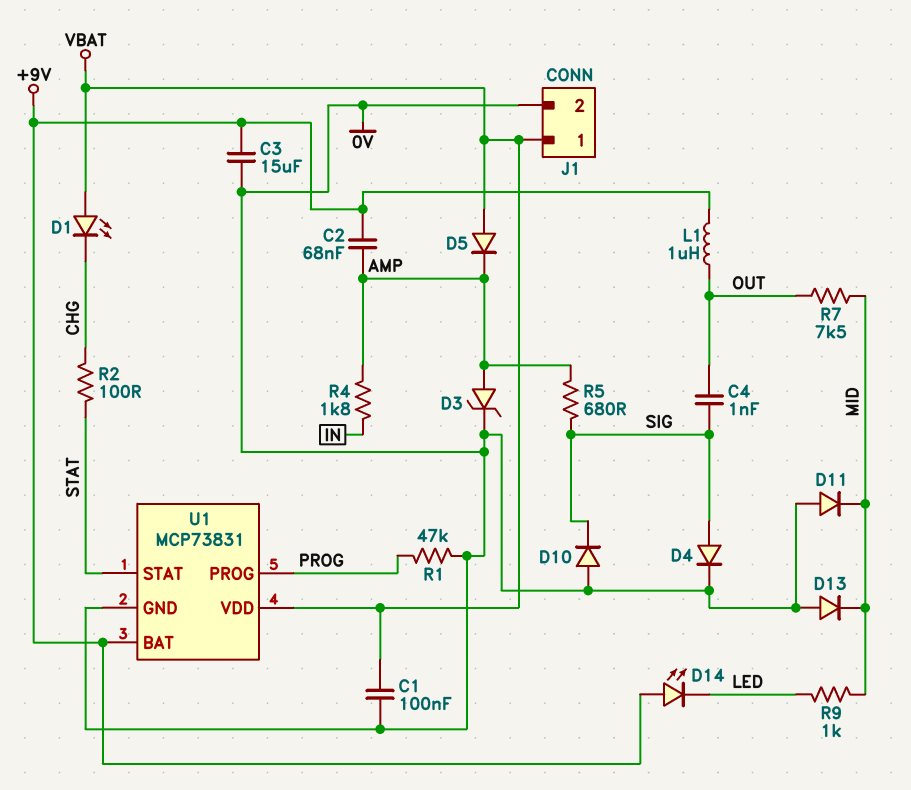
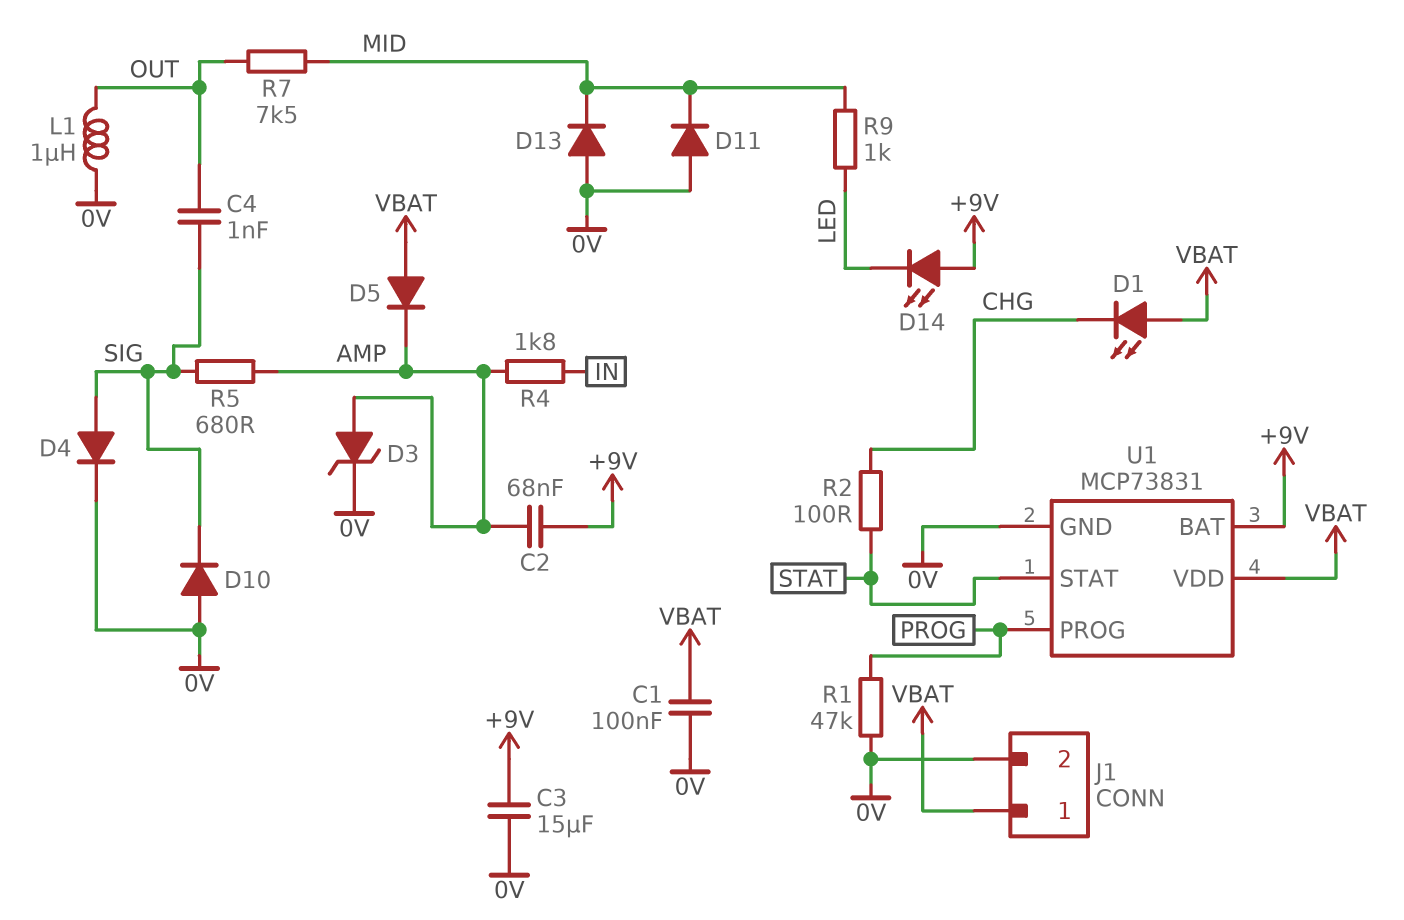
L1: 1uH (+9V, OUT) -> 1uH (0V, OUT)

